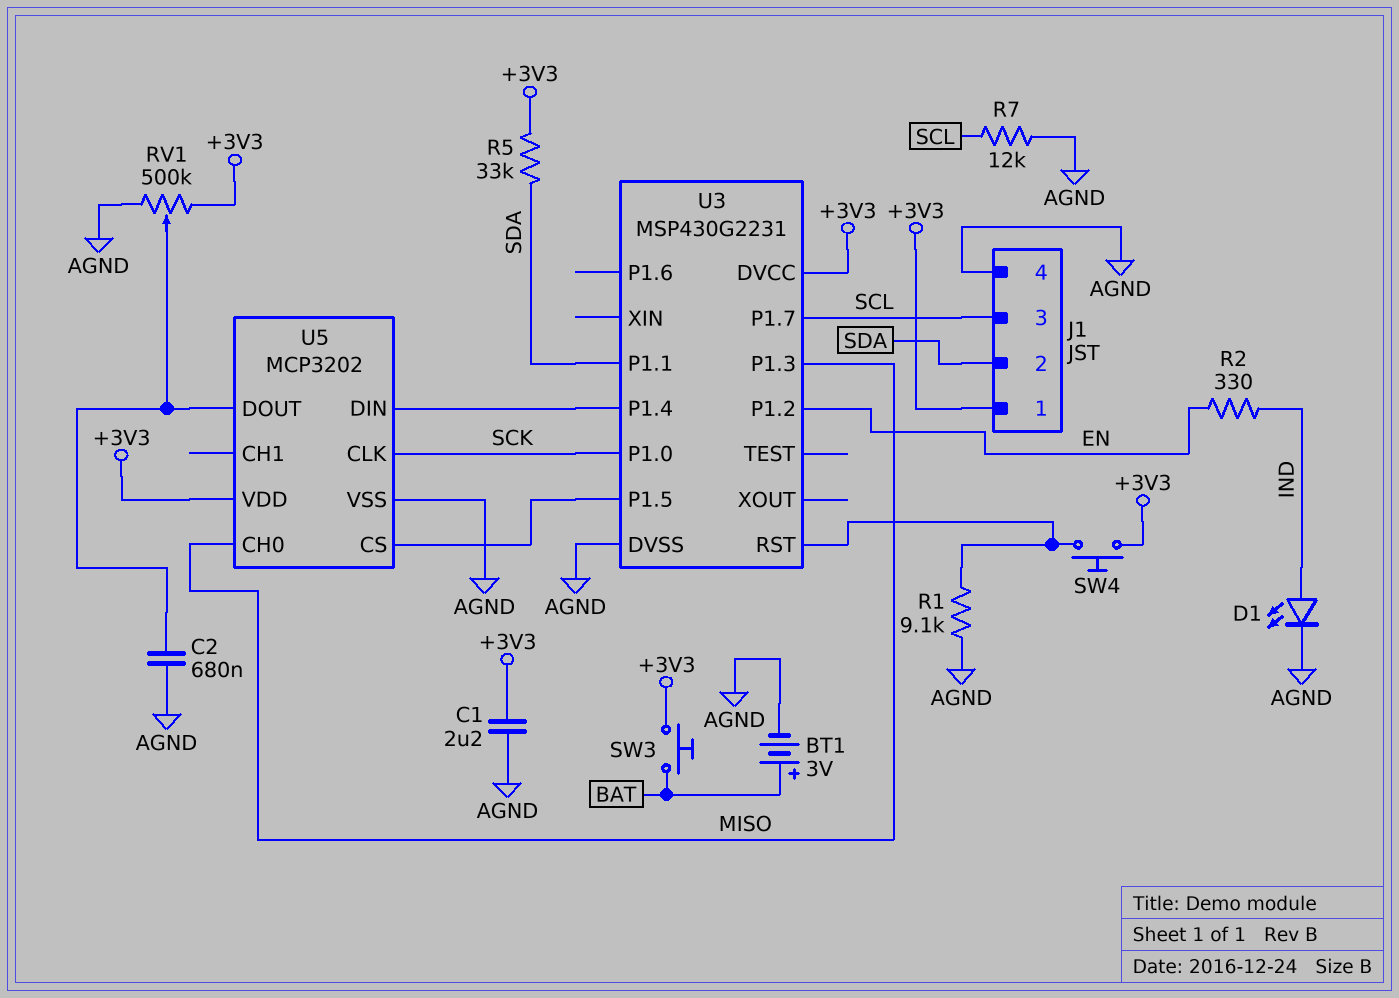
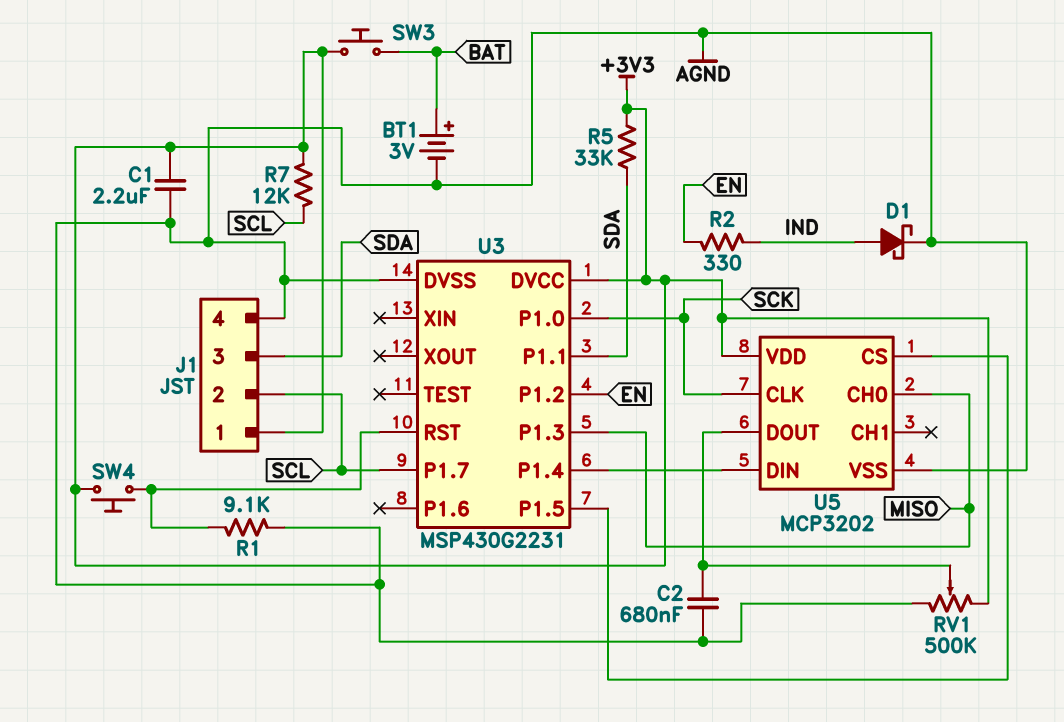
D1: LED (A IND, K AGND) -> schottky (A IND, K AGND)
J1 pin 2: SDA -> SCL
J1 pin 3: SCL -> SDA
R7: 12k (AGND, SCL) -> 12k (+3V3, SCL)

